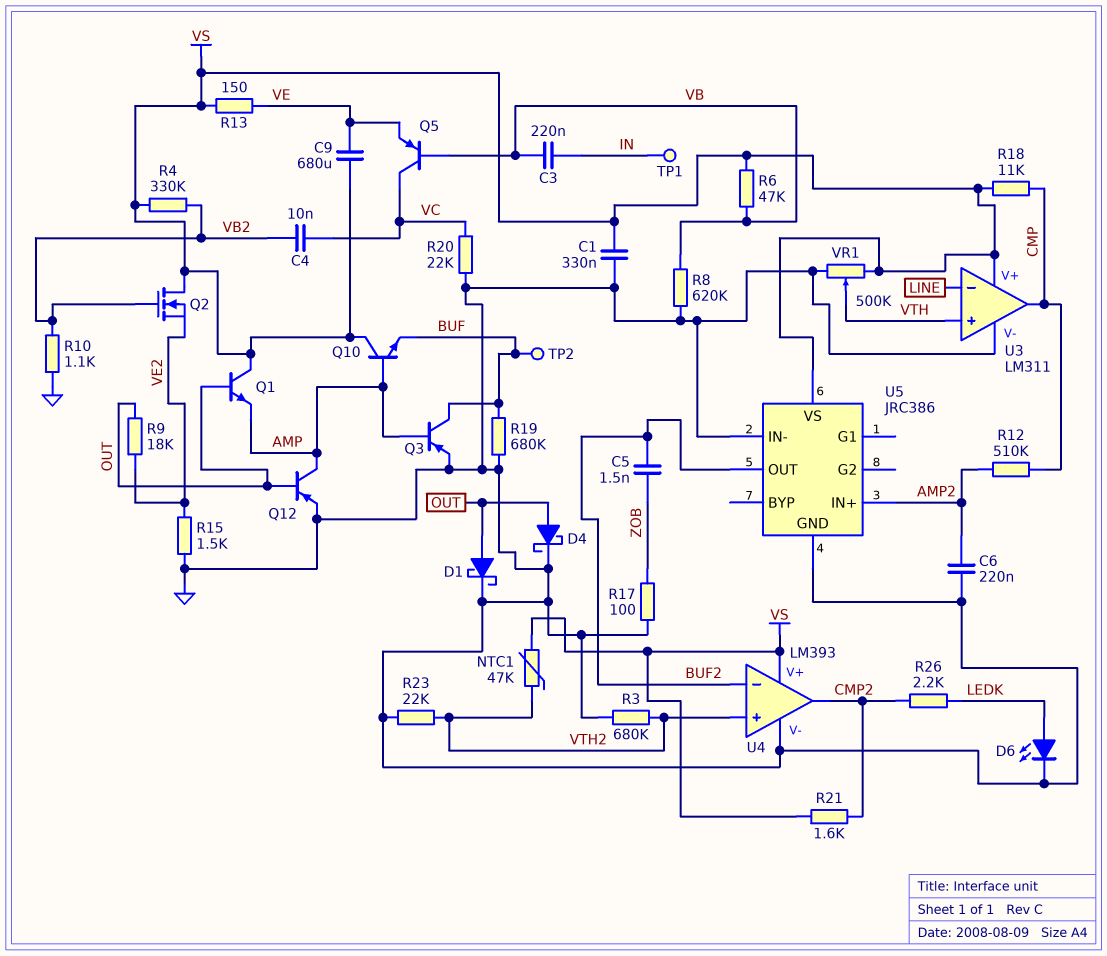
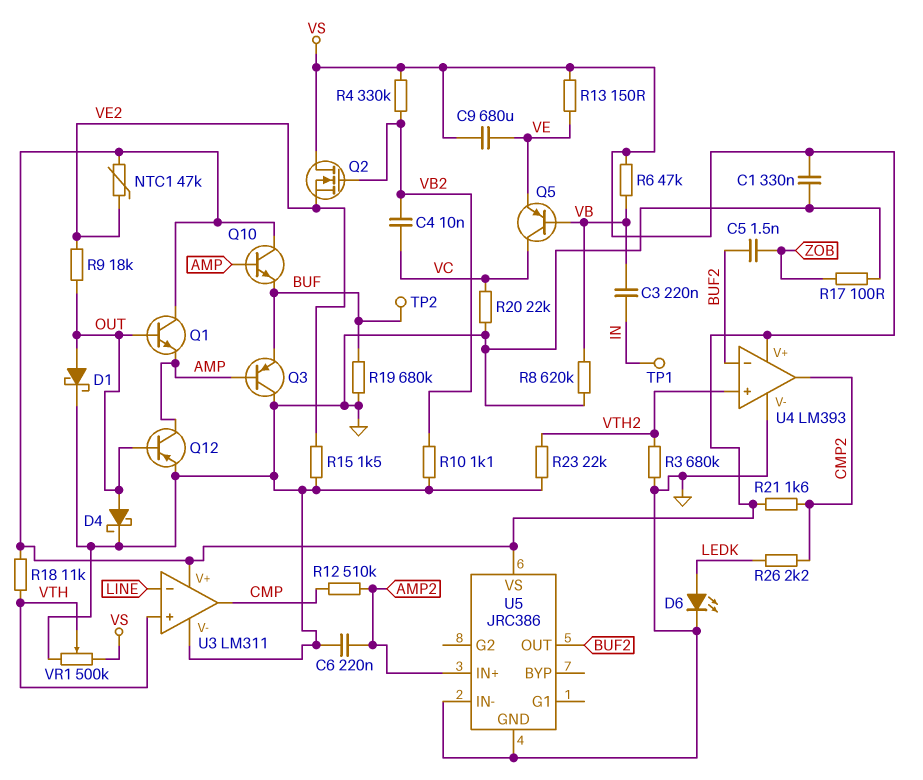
NTC1: 47k (VS, VTH2) -> 47k (VE2, VS)
Q3: PNP (B AMP, C BUF, E GND) -> PNP (B AMP, C GND, E BUF)
R18: 11k (CMP, VS) -> 11k (VS, VTH)

